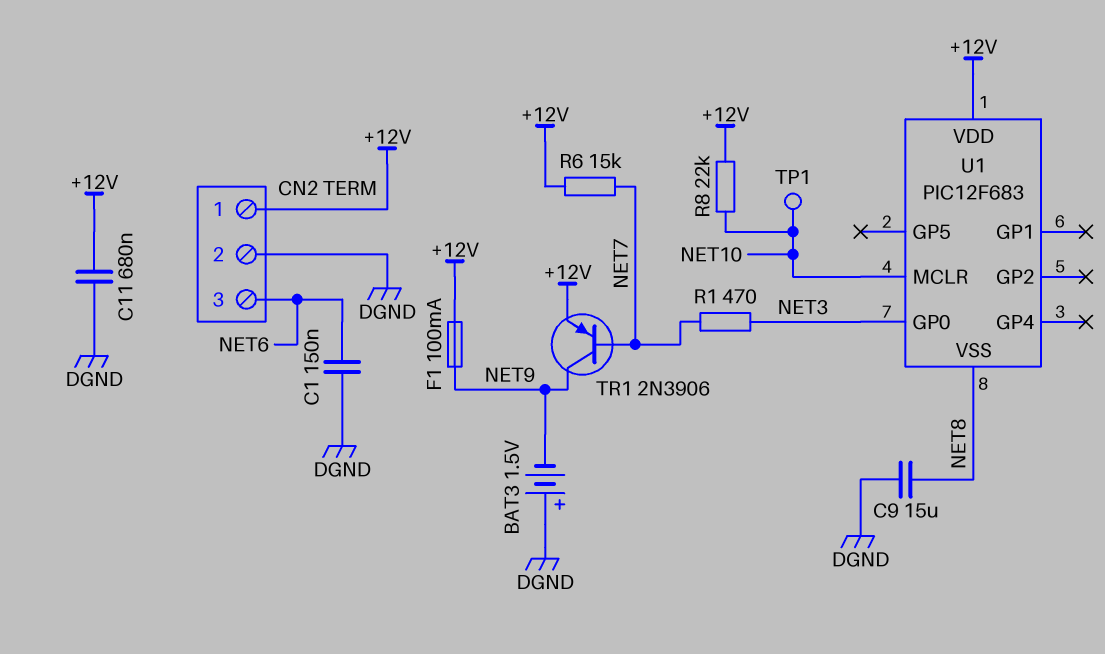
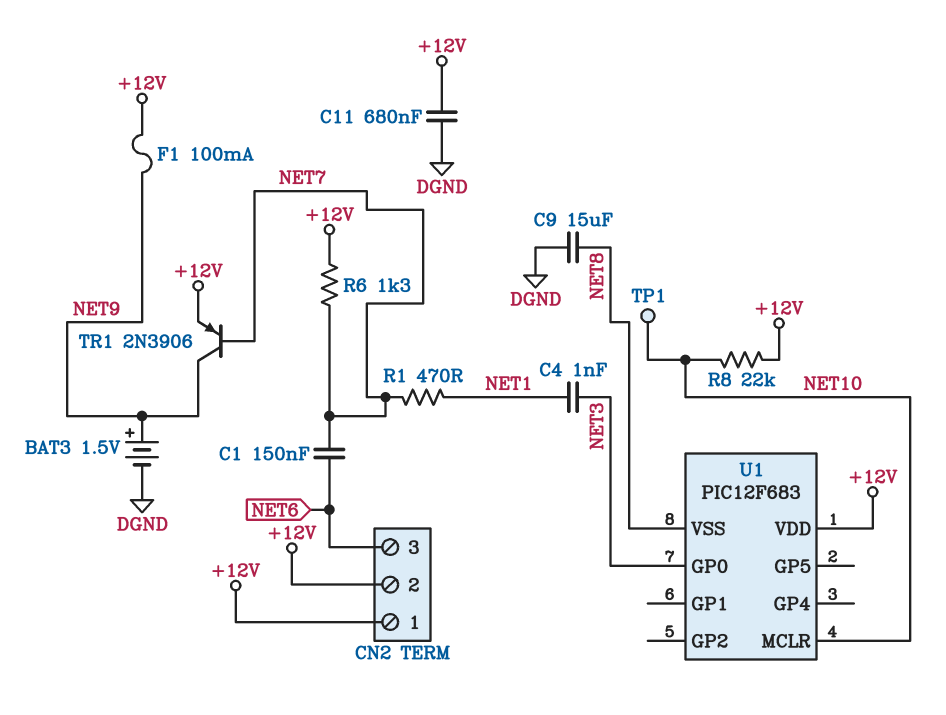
BAT3: 1.5V (plus DGND, minus NET9) -> 1.5V (plus NET9, minus DGND)
C1: 150nF (DGND, NET6) -> 150nF (NET6, NET7)
C4: none -> 1nF (NET1, NET3)
CN2 pin 2: DGND -> +12V
R1: 470 (NET3, NET7) -> 470 (NET1, NET7)
R6: 15k (+12V, NET7) -> 1.3k (+12V, NET7)

